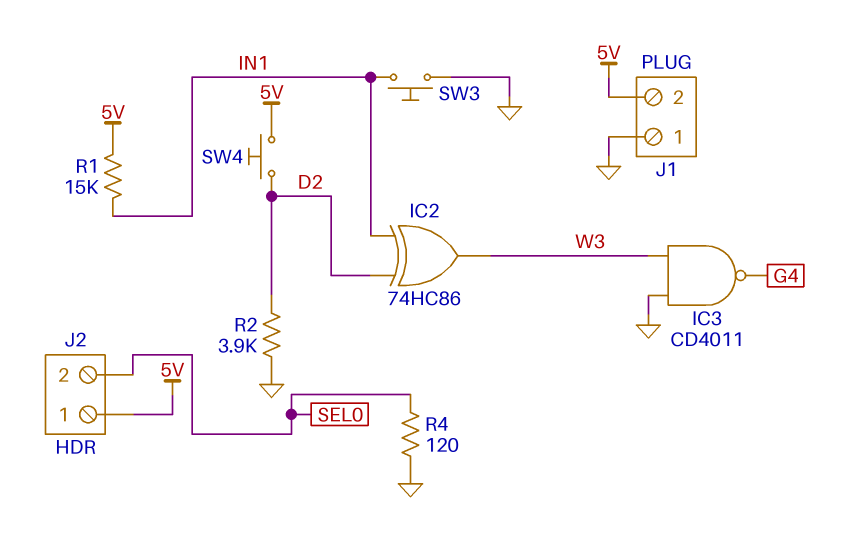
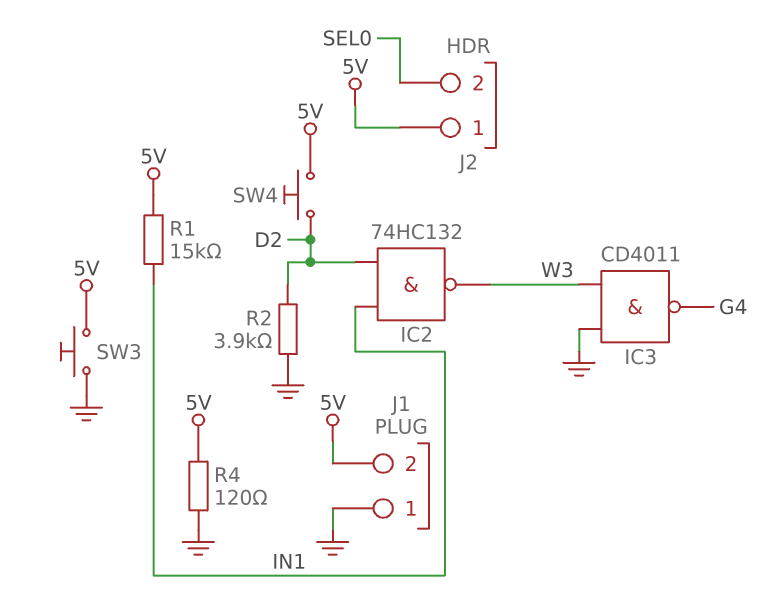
IC2: XOR 74HC86 (in D2, in IN1, out W3) -> NAND 74HC132 (in D2, in IN1, out W3)
R4: 120 (GND, SEL0) -> 120 (5V, GND)
SW3: button (GND, IN1) -> button (5V, GND)

